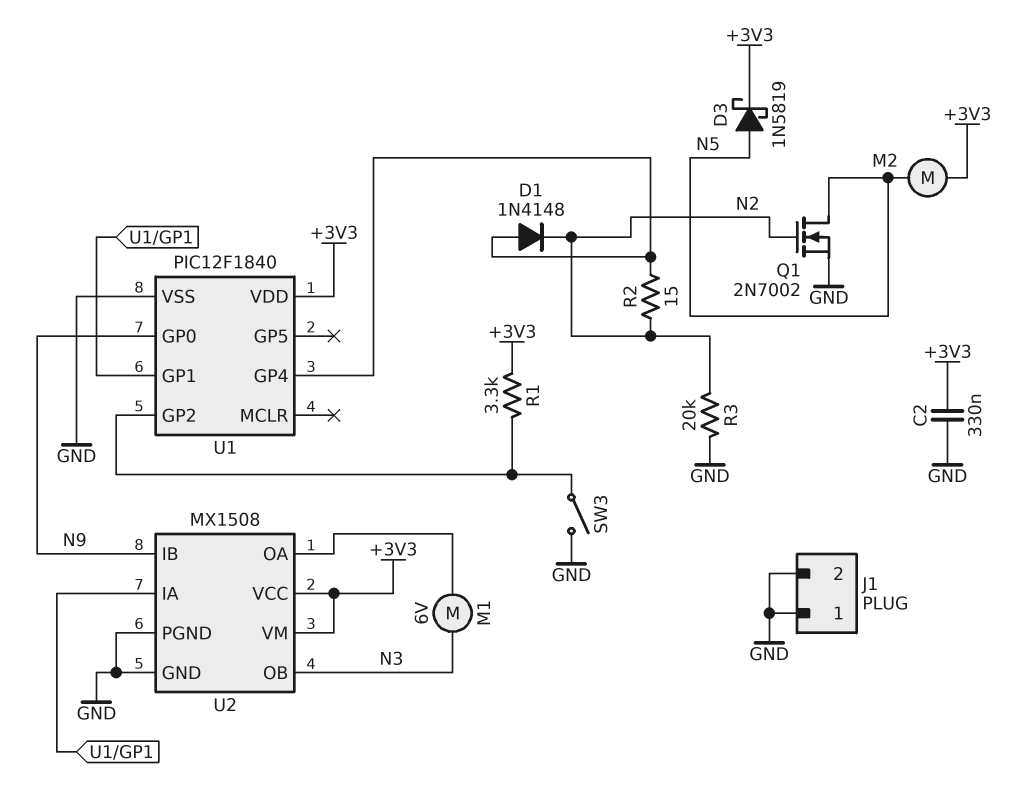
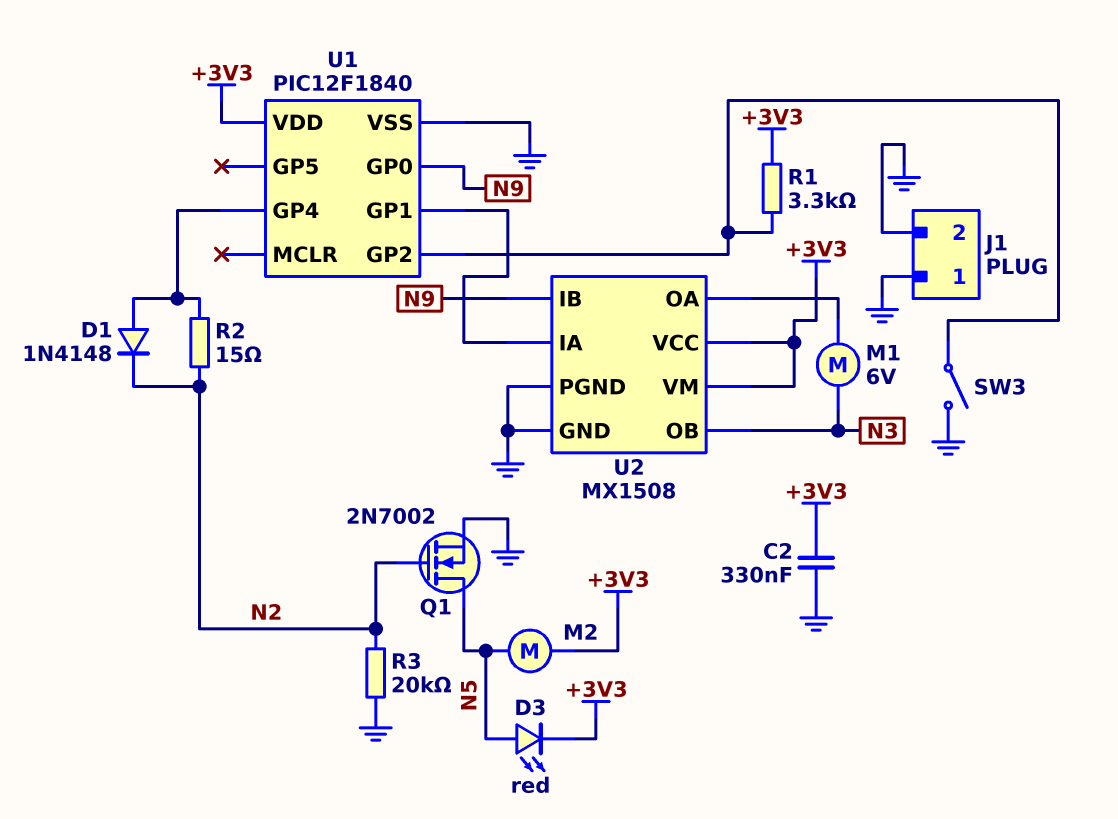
D3: schottky 1N5819 (A N5, K +3V3) -> LED red (A N5, K +3V3)

